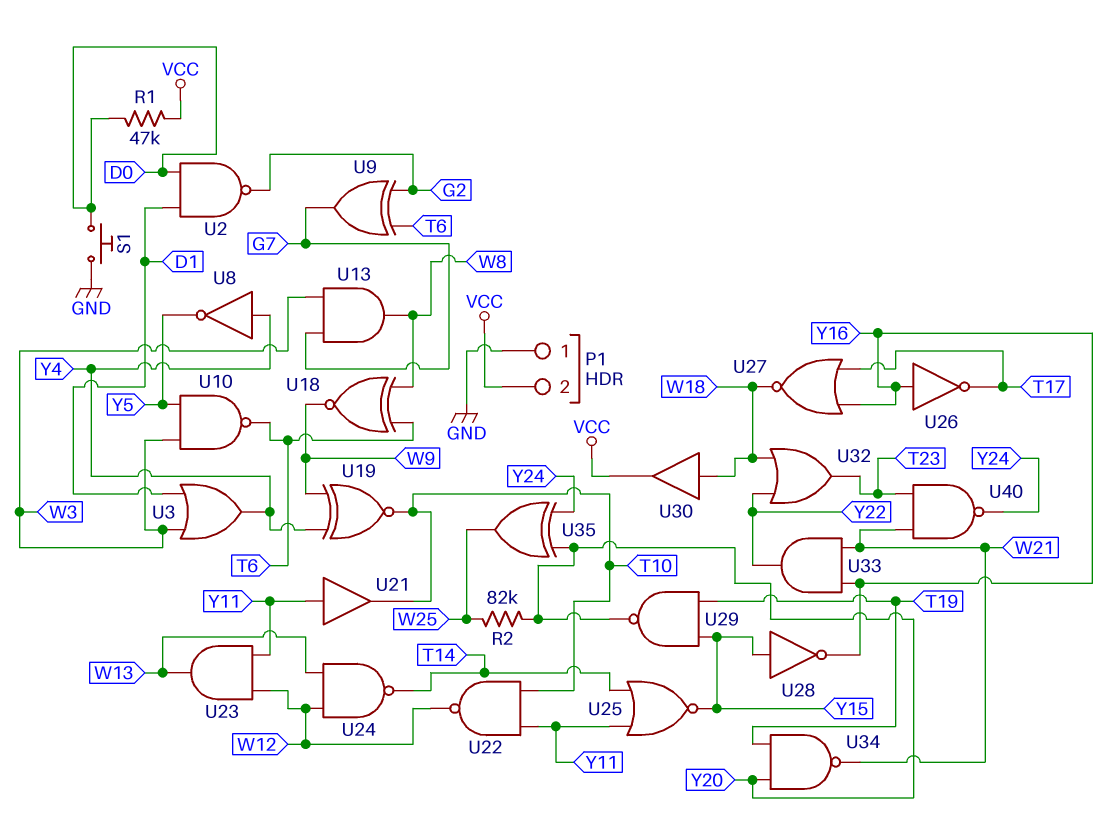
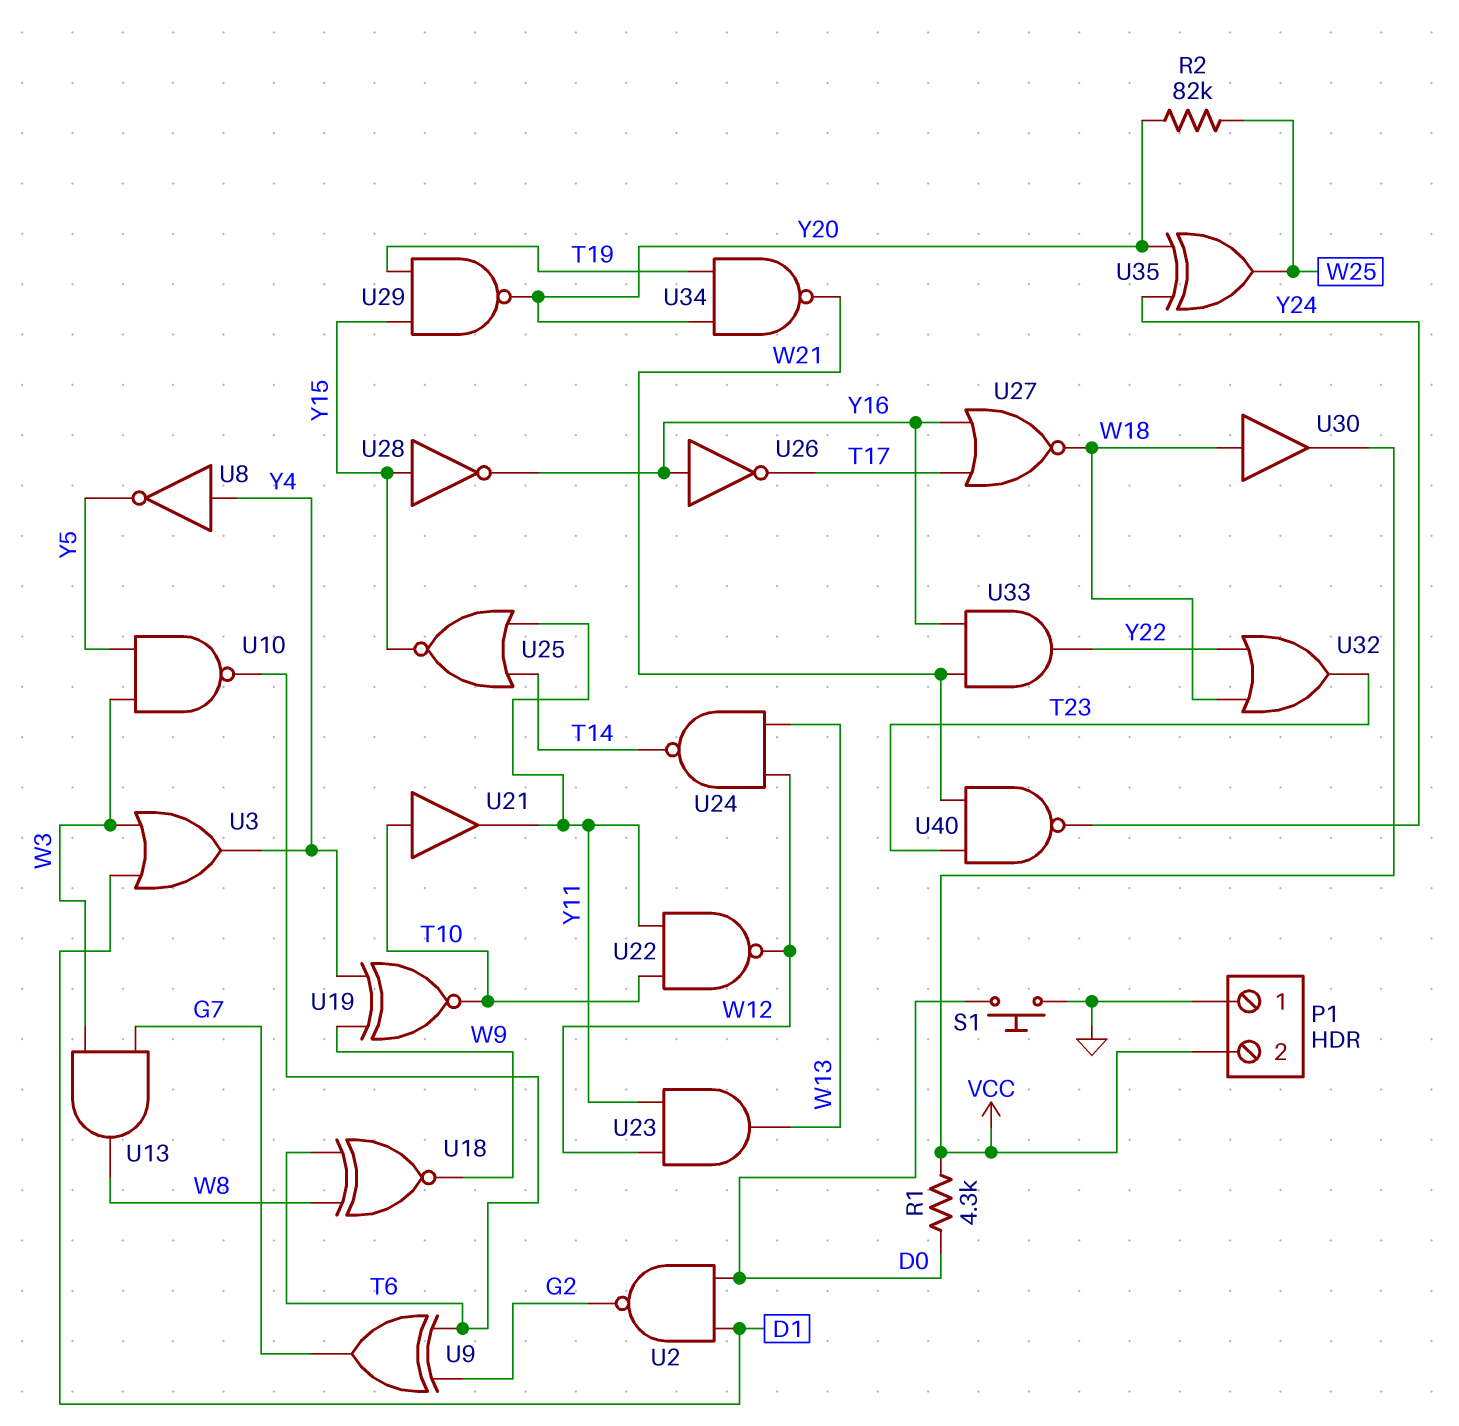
R1: 47k (D0, VCC) -> 4.3k (D0, VCC)
U21: buffer (in Y11, out T10) -> buffer (in T10, out Y11)

